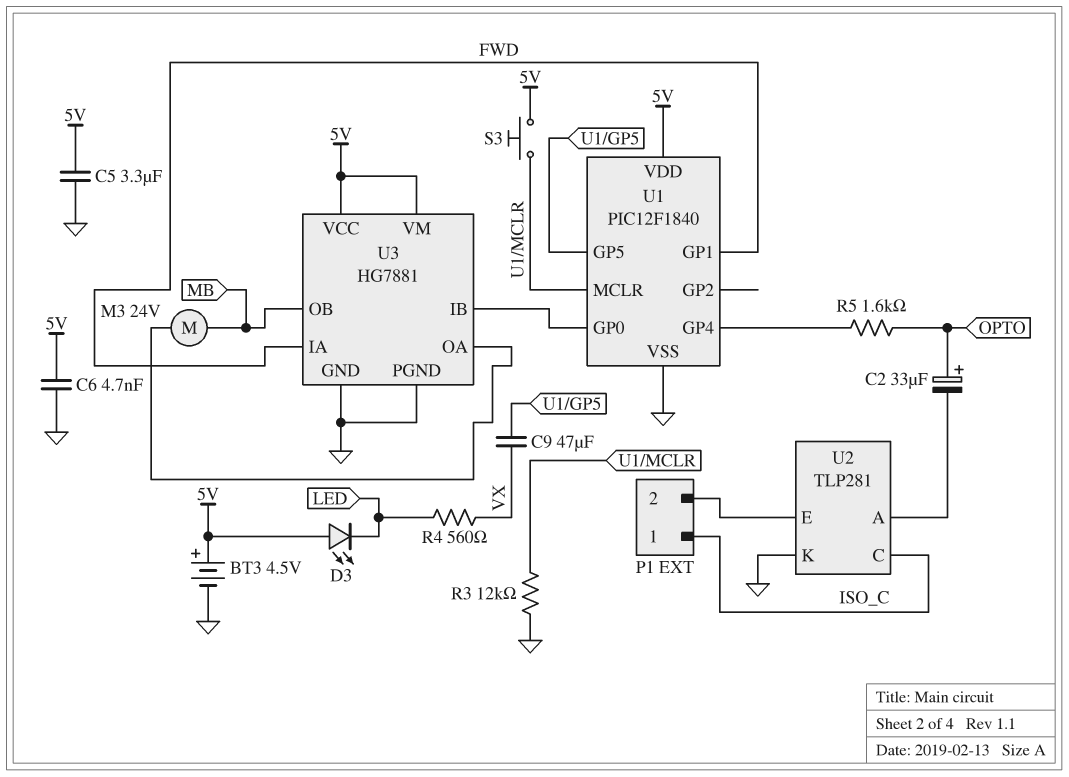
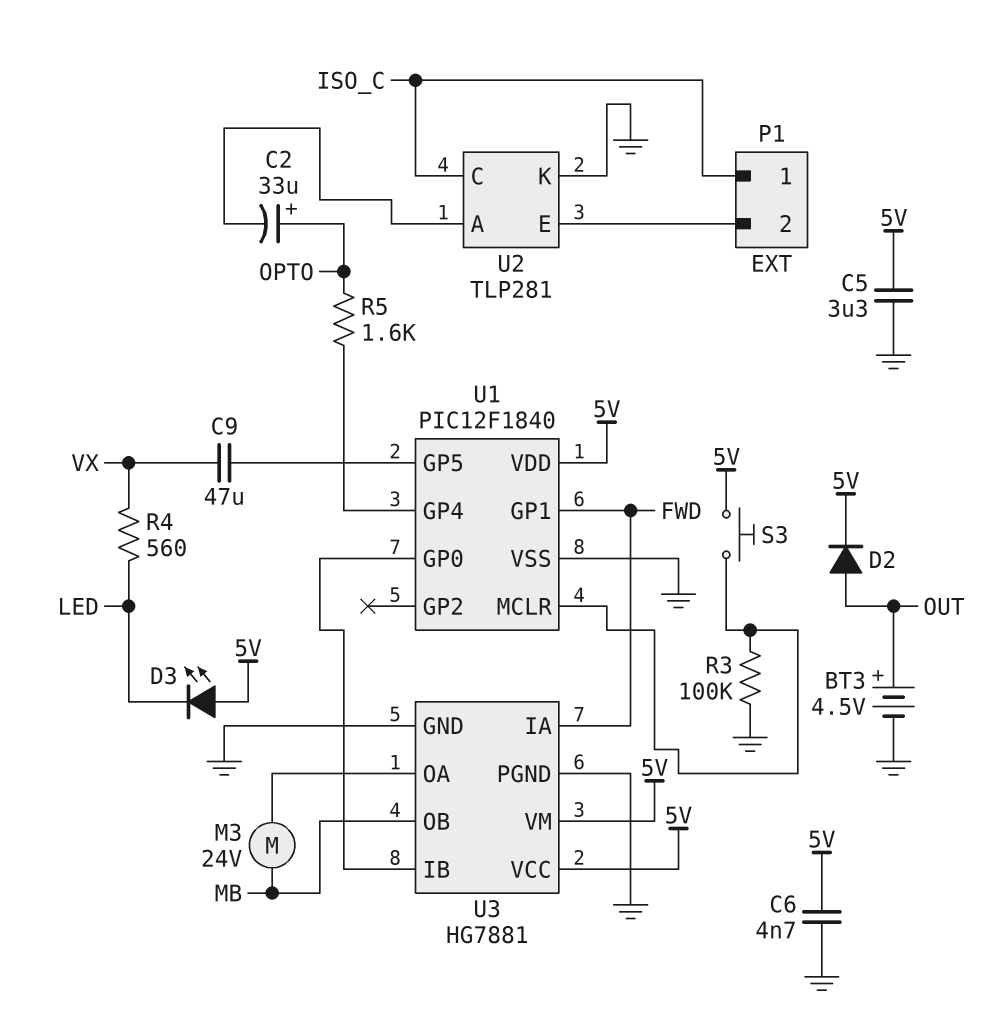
BT3: 4.5V (plus 5V, minus GND) -> 4.5V (plus OUT, minus GND)
D2: none -> diode (A OUT, K 5V)
R3: 12k (GND, U1/MCLR) -> 100k (GND, U1/MCLR)

